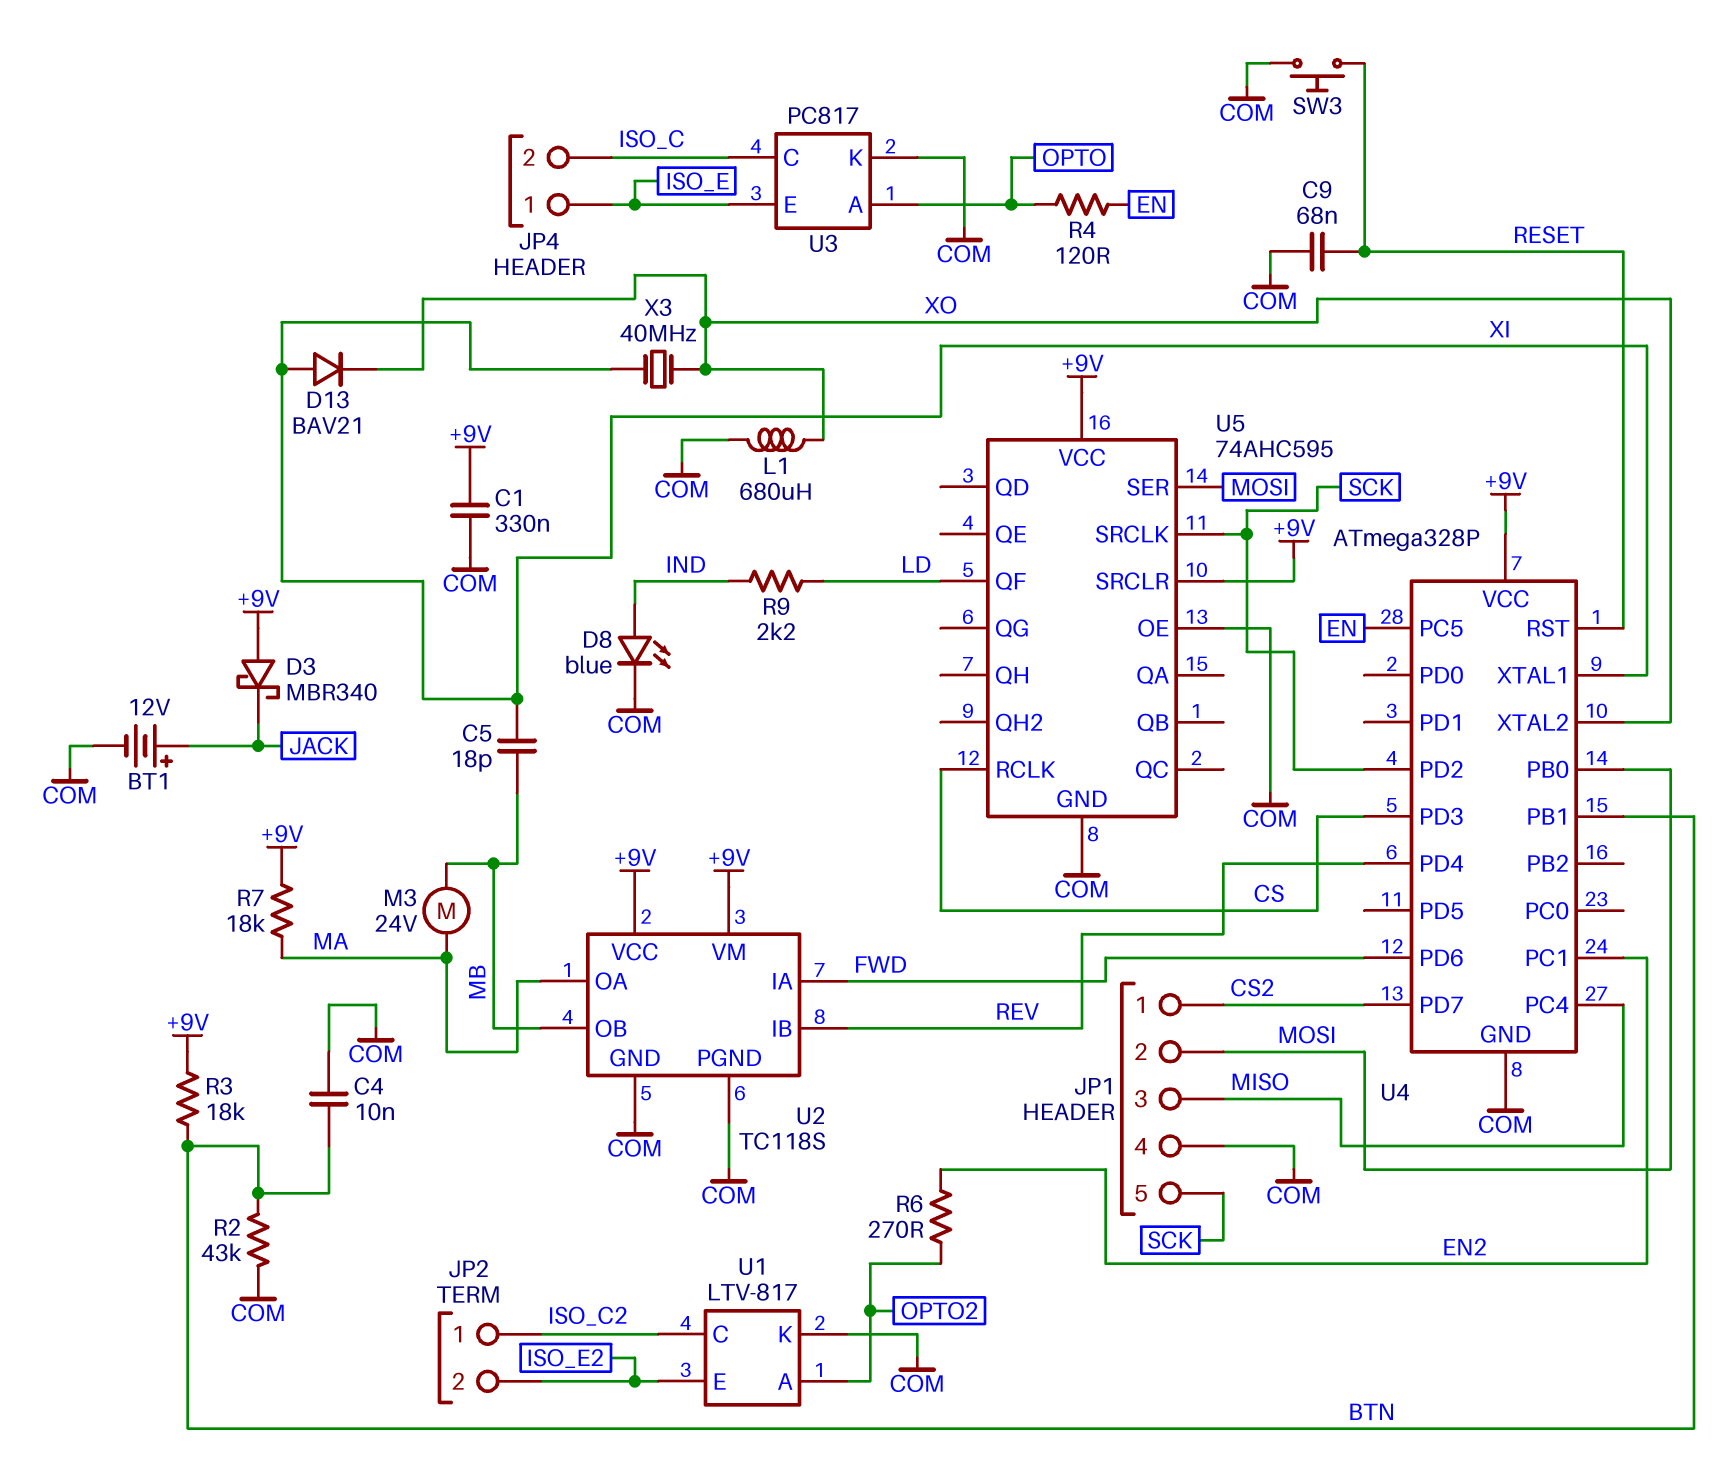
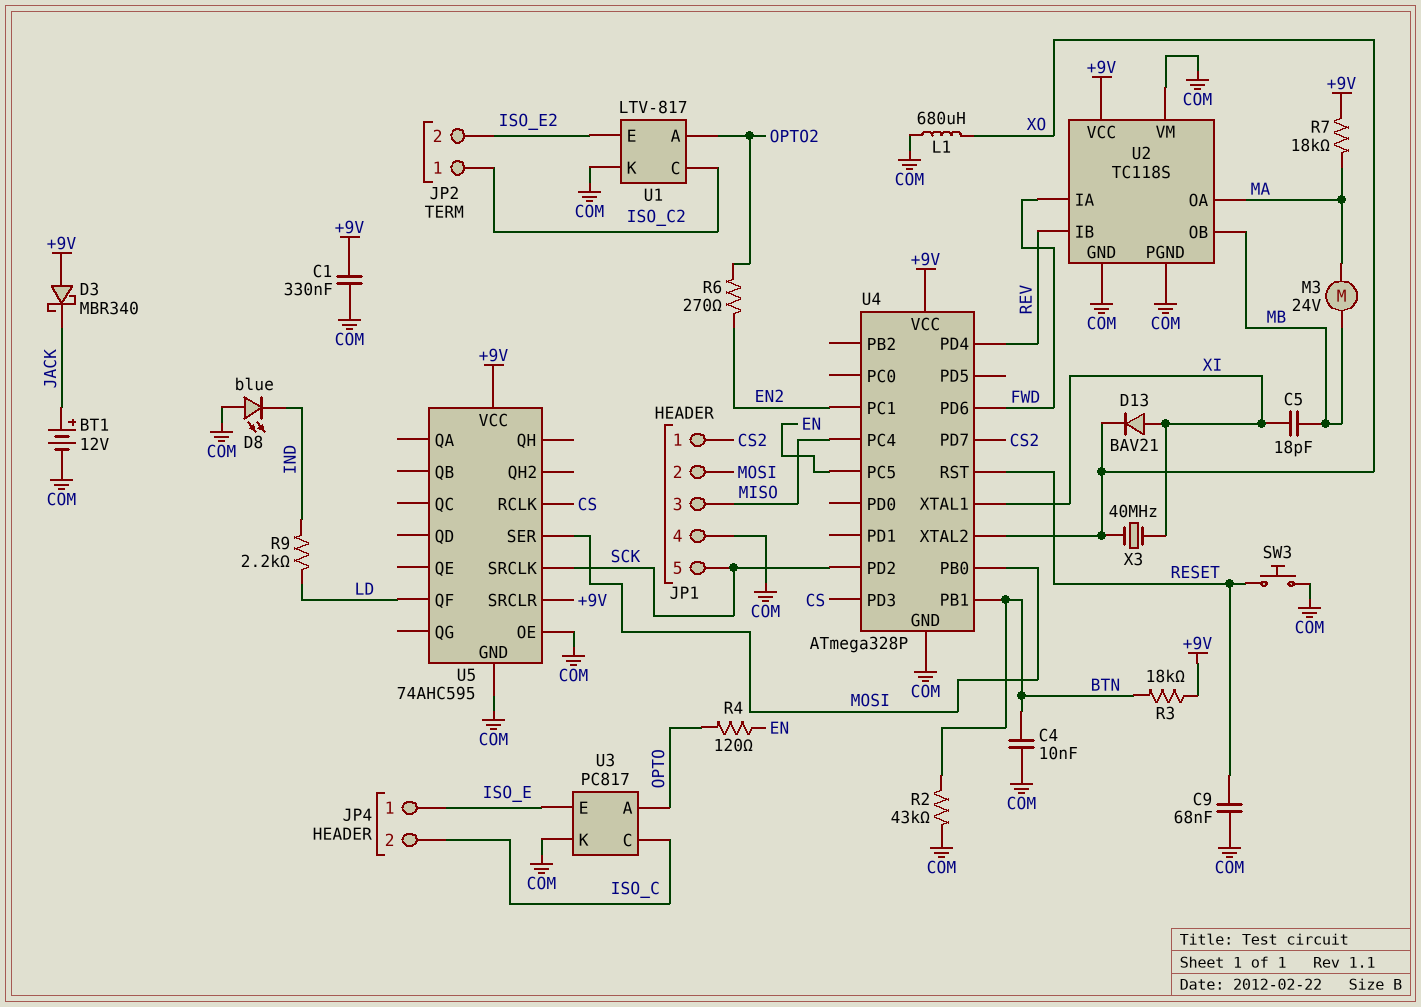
D8: LED blue (A IND, K COM) -> LED blue (A COM, K IND)
U2 pin VM: +9V -> COM

